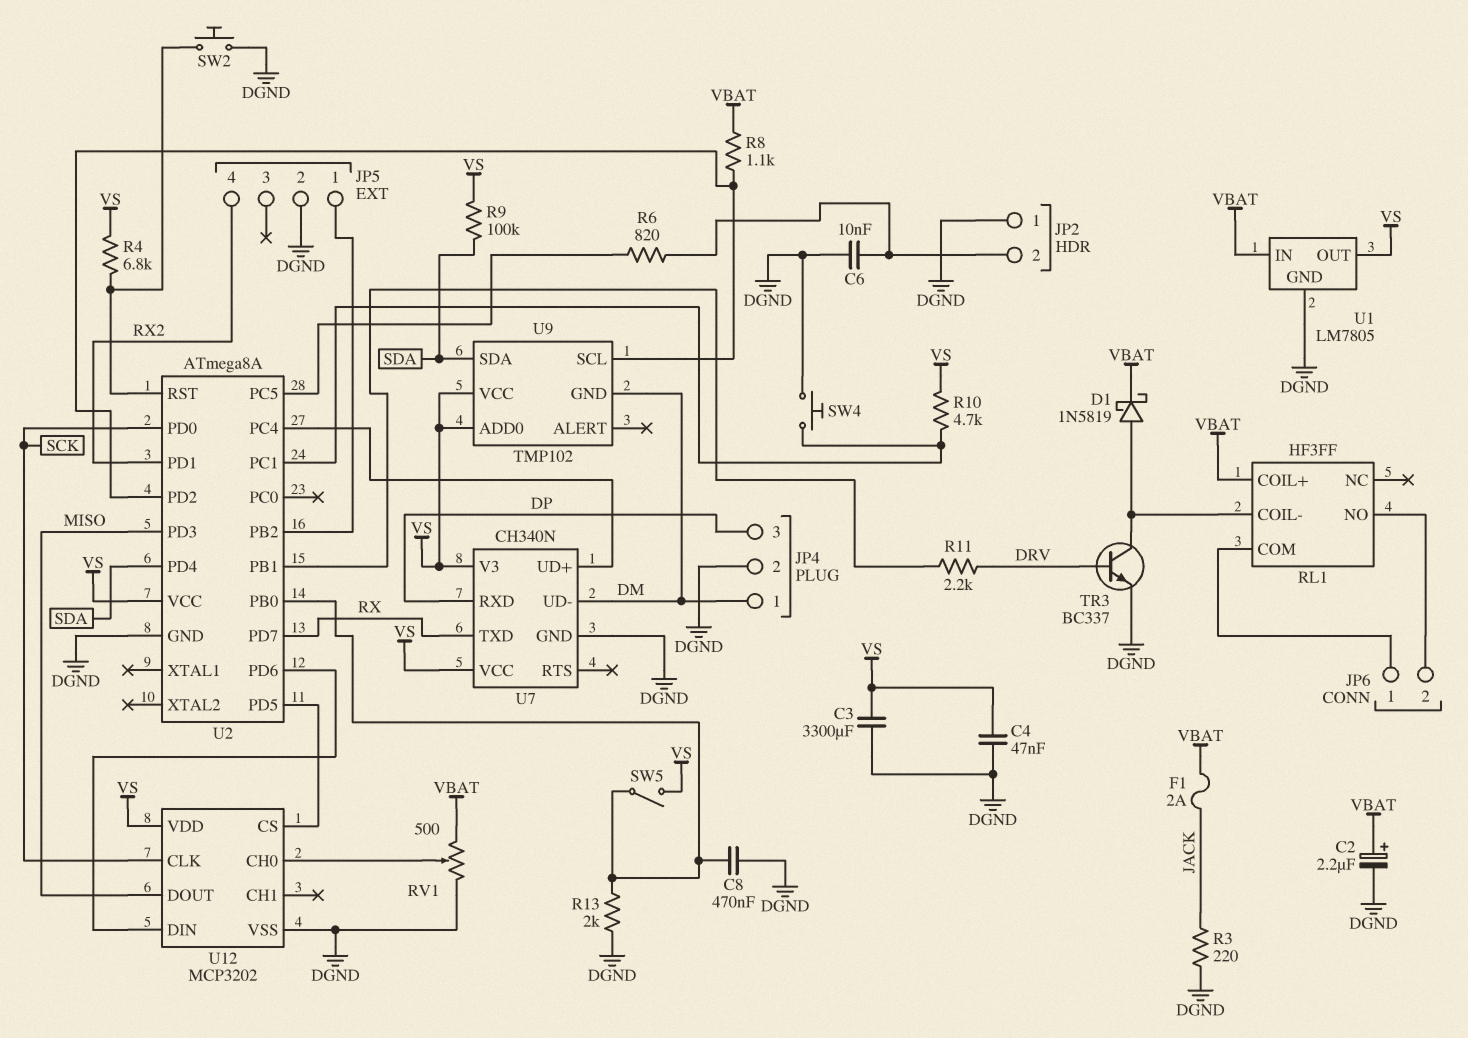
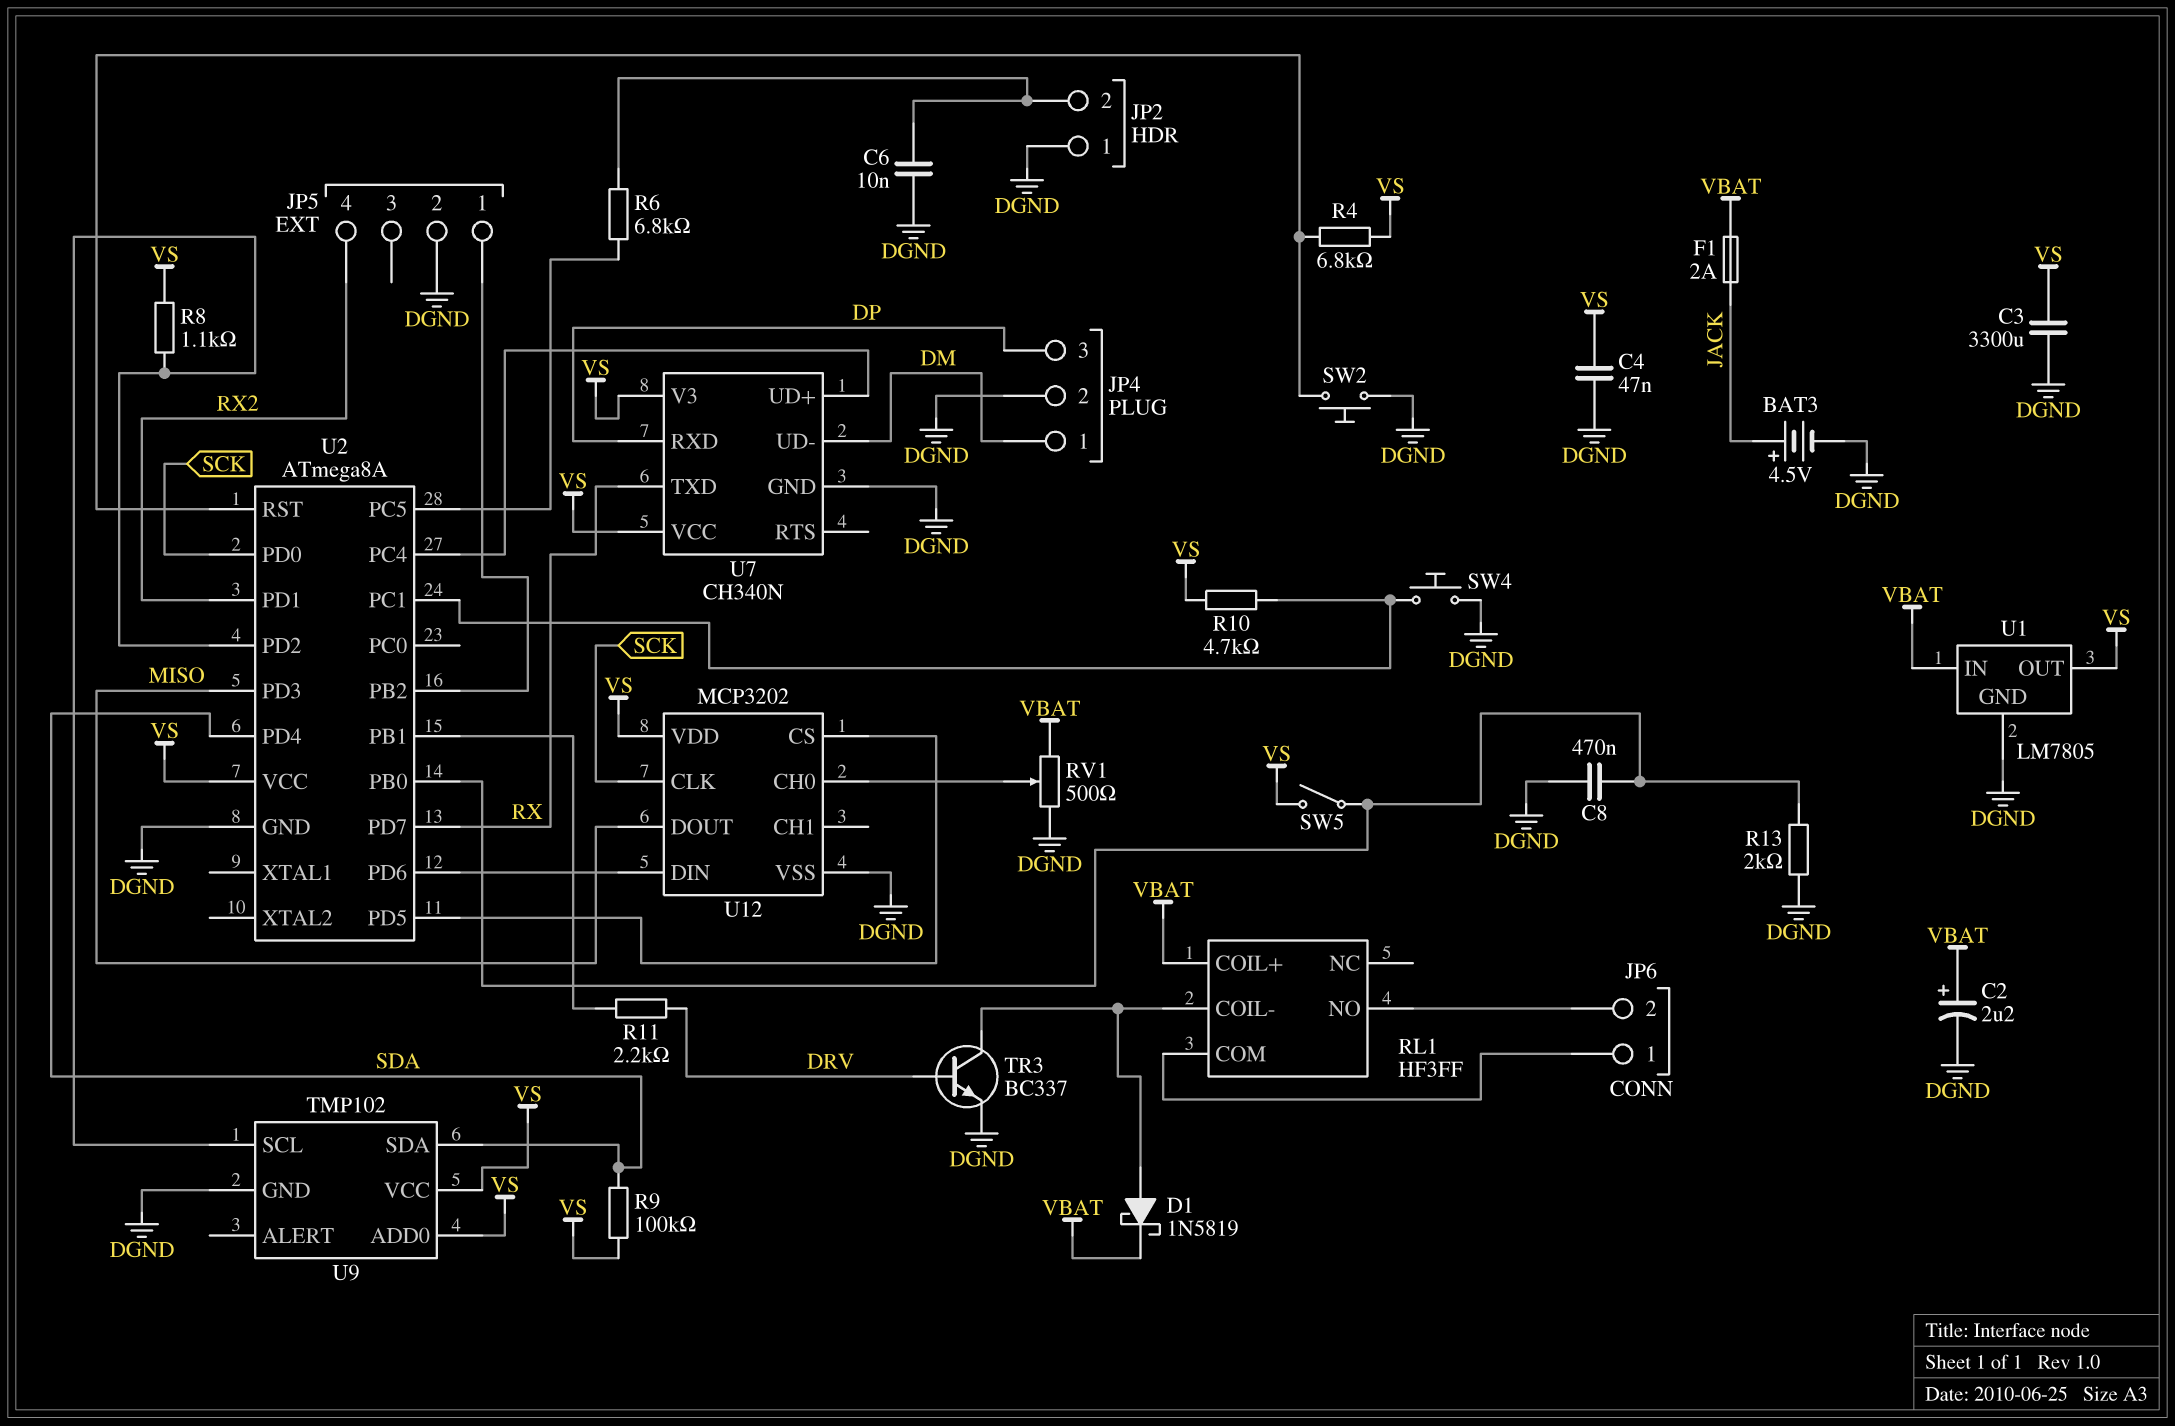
BAT3: none -> 4.5V (plus JACK, minus DGND)
R3: 220 (DGND, JACK) -> none
R6: 820 (JP2/2, U2/PC5) -> 6.8k (JP2/2, U2/PC5)
R8: 1.1k (U2/PD2, VBAT) -> 1.1k (U2/PD2, VS)
U9 pin GND: DM -> DGND

